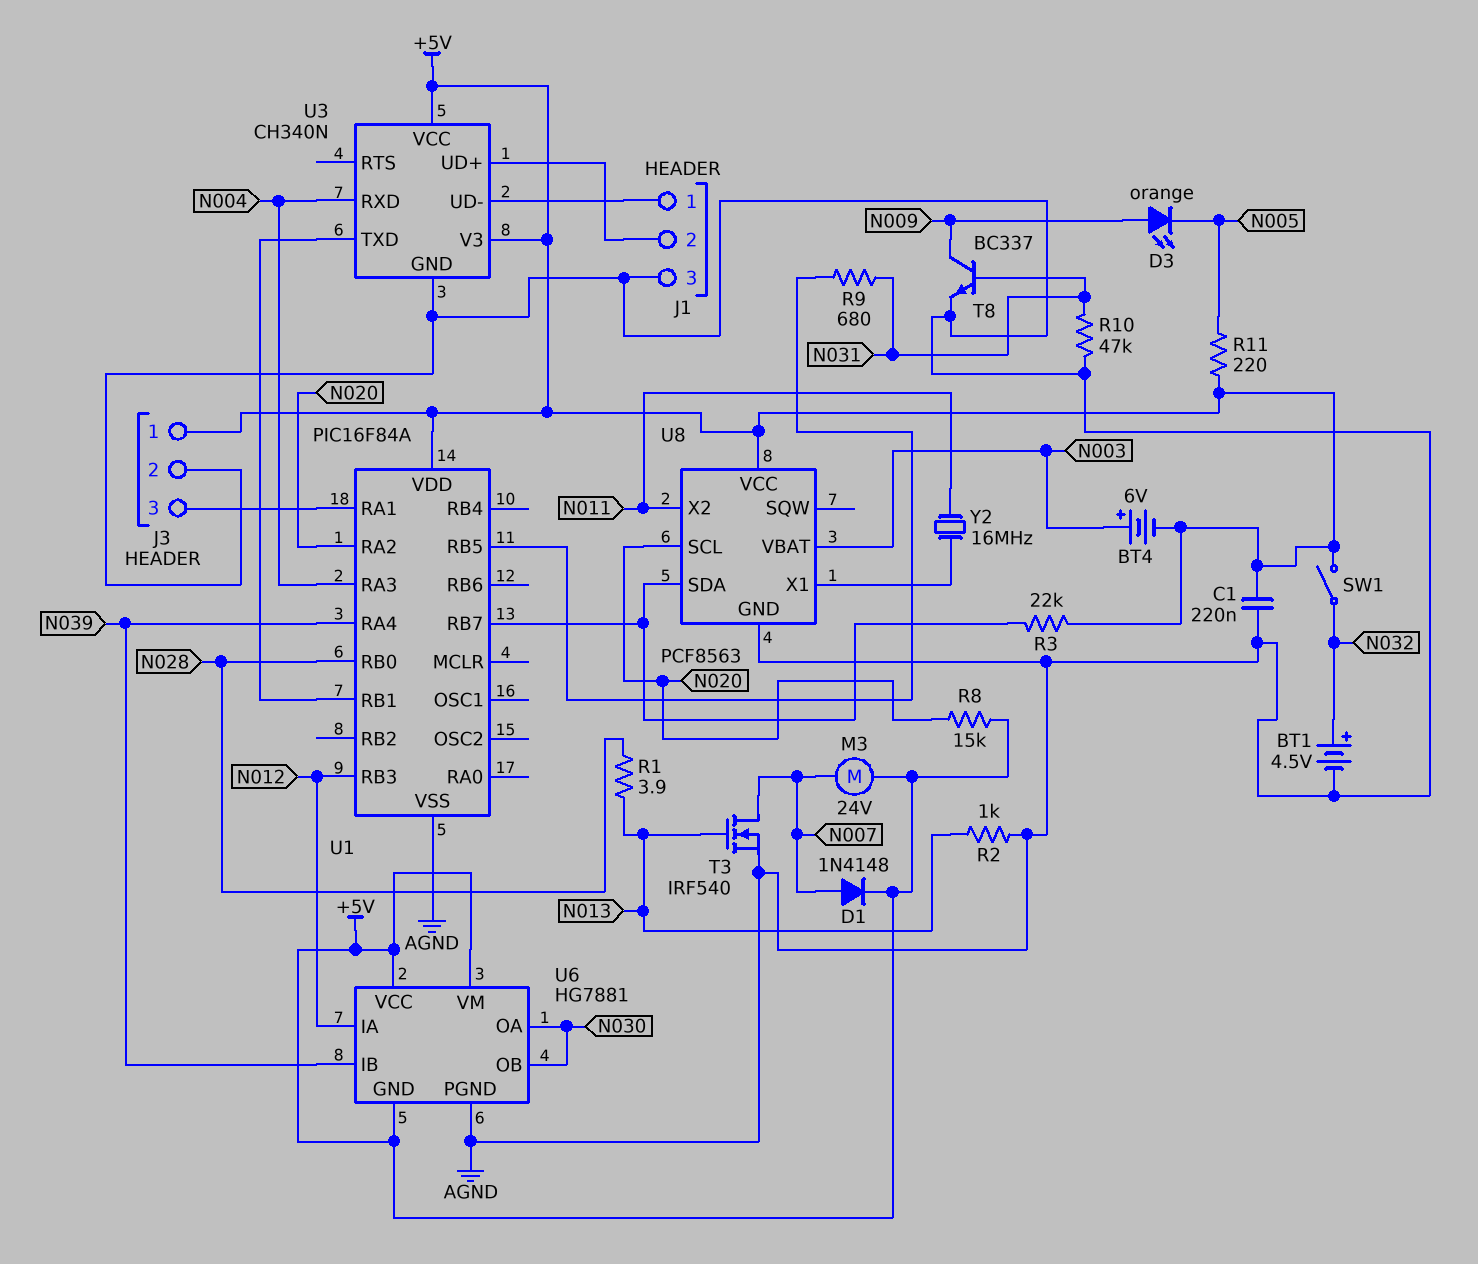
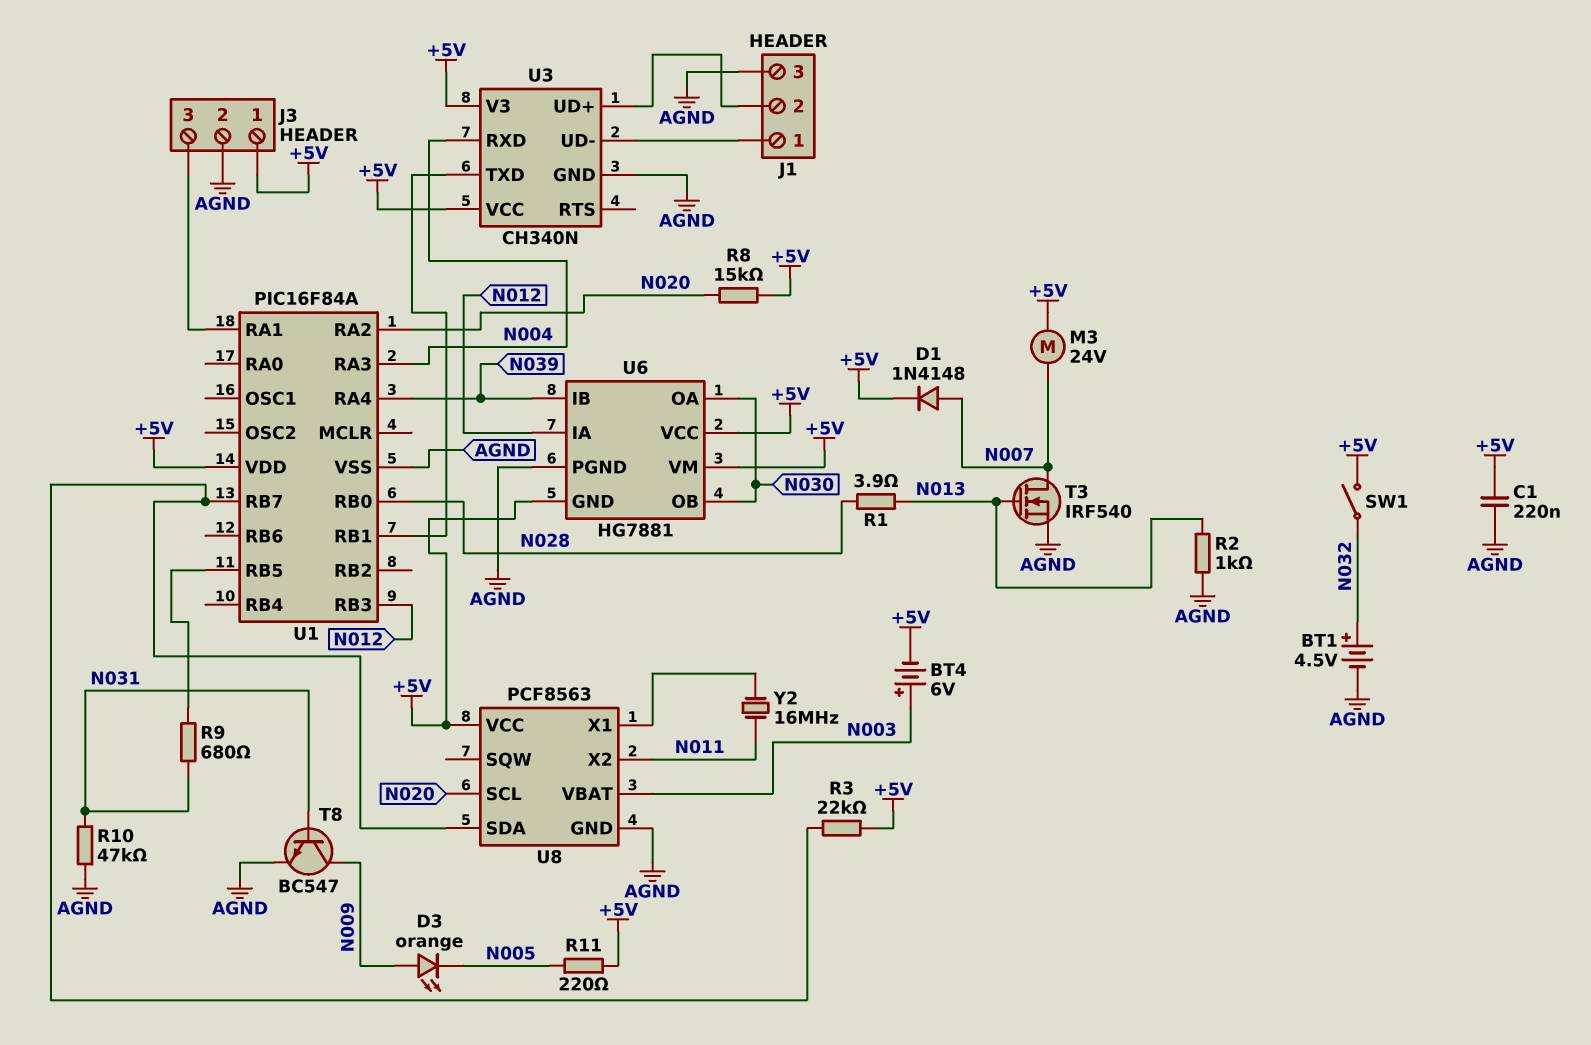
T8: NPN BC337 (B N031, C N009, E AGND) -> NPN BC547 (B N031, C N009, E AGND)

